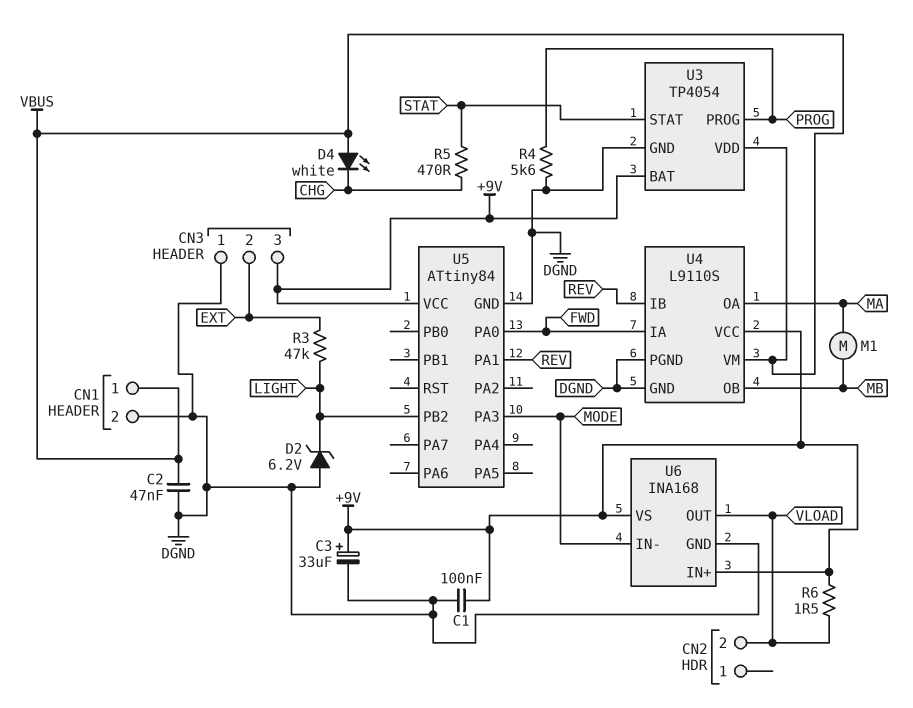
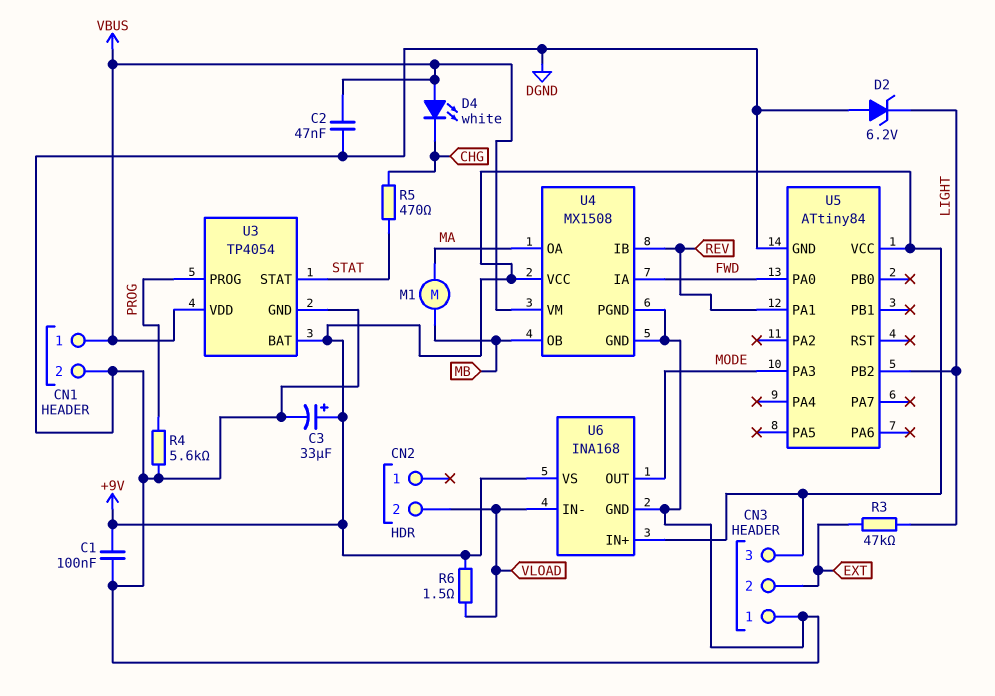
U4: L9110S -> MX1508
U6 pin IN-: MODE -> VLOAD
U6 pin OUT: VLOAD -> MODE

